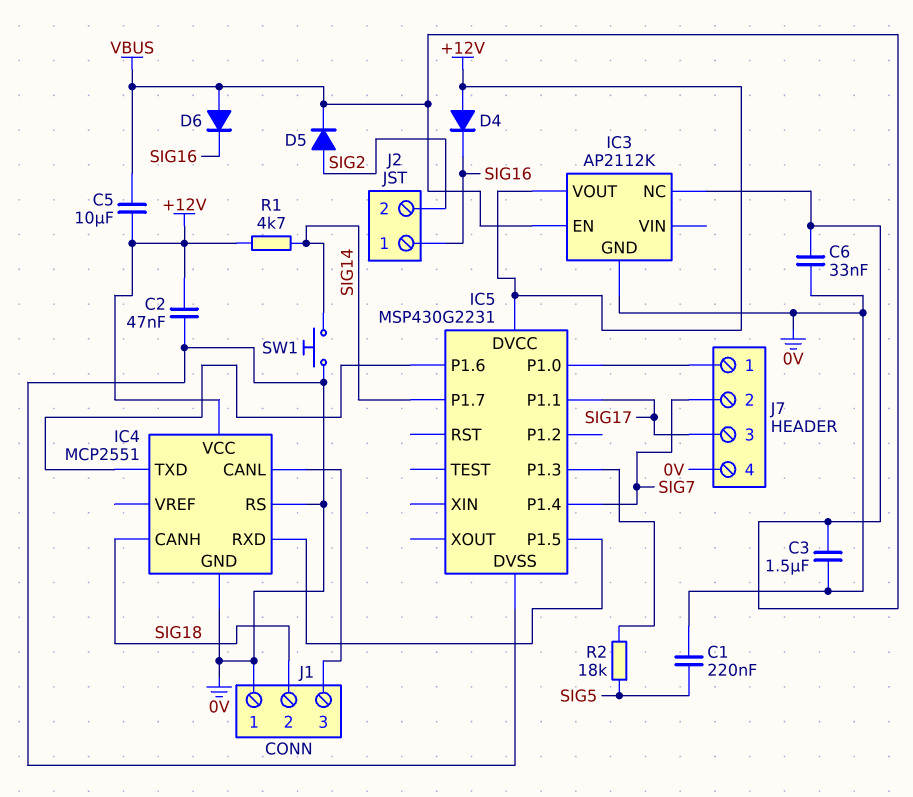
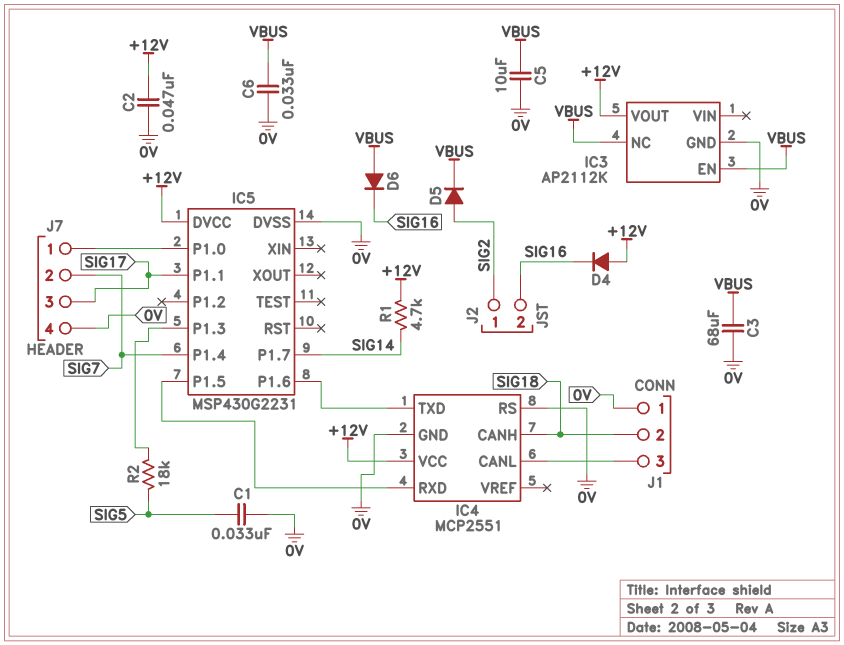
C1: 220nF (0V, SIG5) -> 33nF (0V, SIG5)
C3: 1.5uF (0V, VBUS) -> 68uF (0V, VBUS)
C5: 10uF (+12V, VBUS) -> 10uF (0V, VBUS)
J2 pin 1: SIG16 -> SIG2
J2 pin 2: SIG2 -> SIG16
SW1: button (0V, SIG14) -> none

